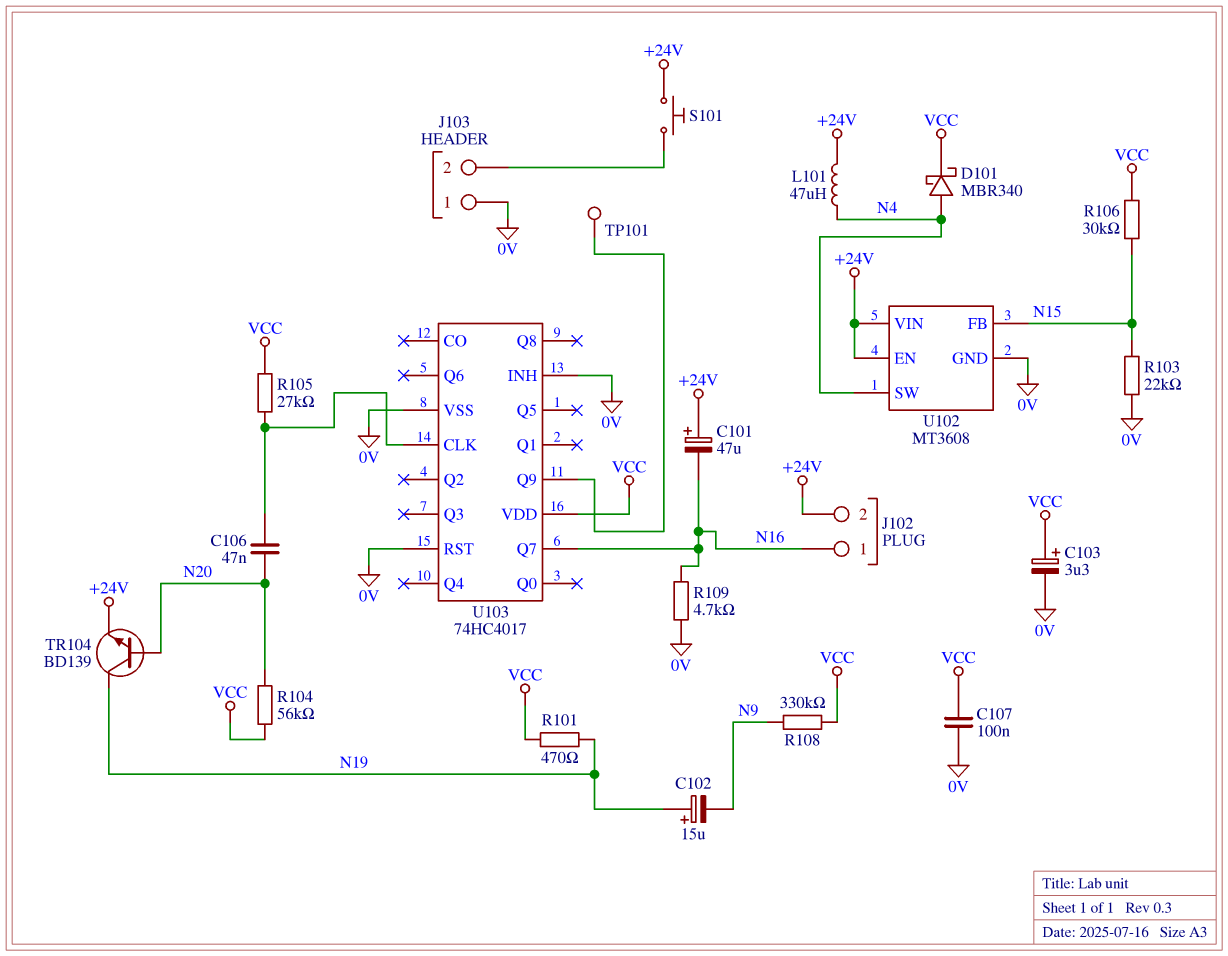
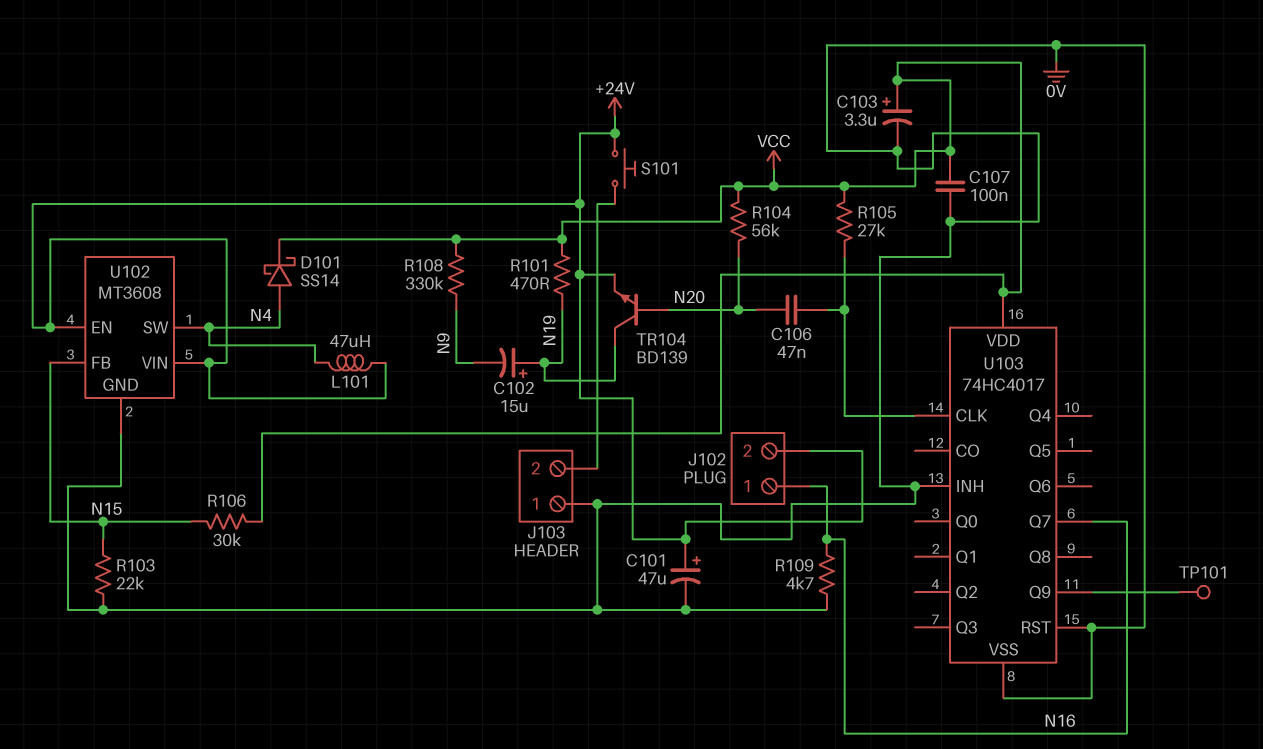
C101: 47uF (plus +24V, minus N16) -> 47uF (plus +24V, minus 0V)
D101: schottky MBR340 (A N4, K VCC) -> schottky SS14 (A N4, K VCC)

